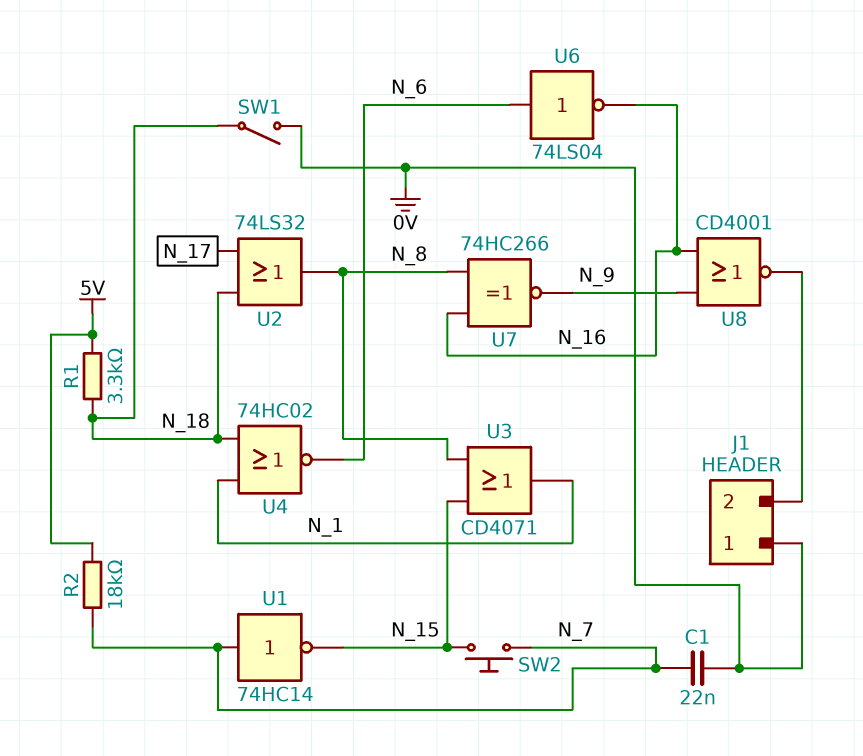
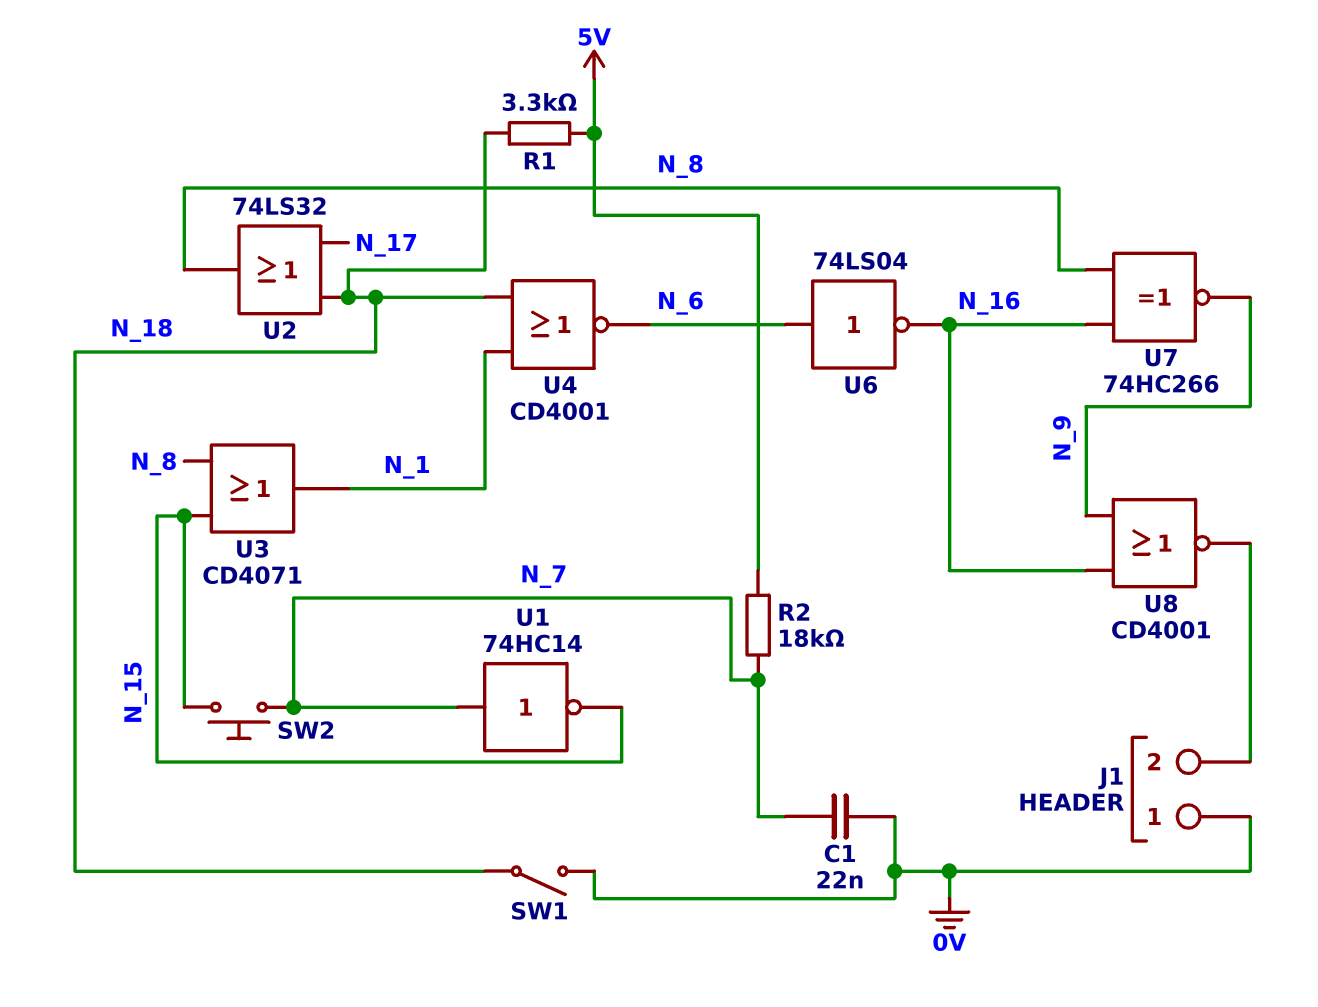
U4: NOR 74HC02 (in N_1, in N_18, out N_6) -> NOR CD4001 (in N_1, in N_18, out N_6)

